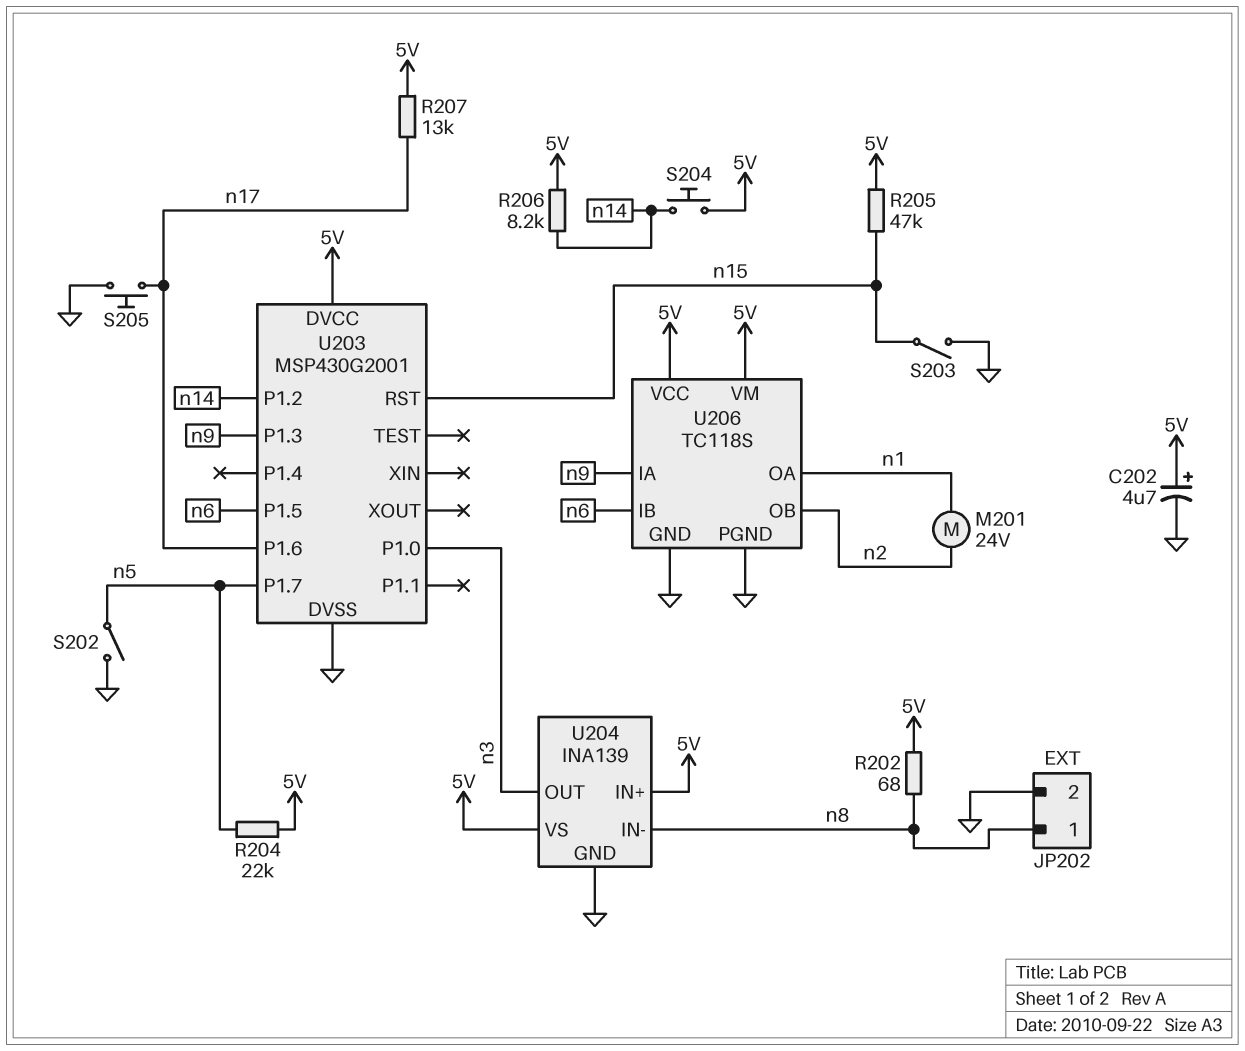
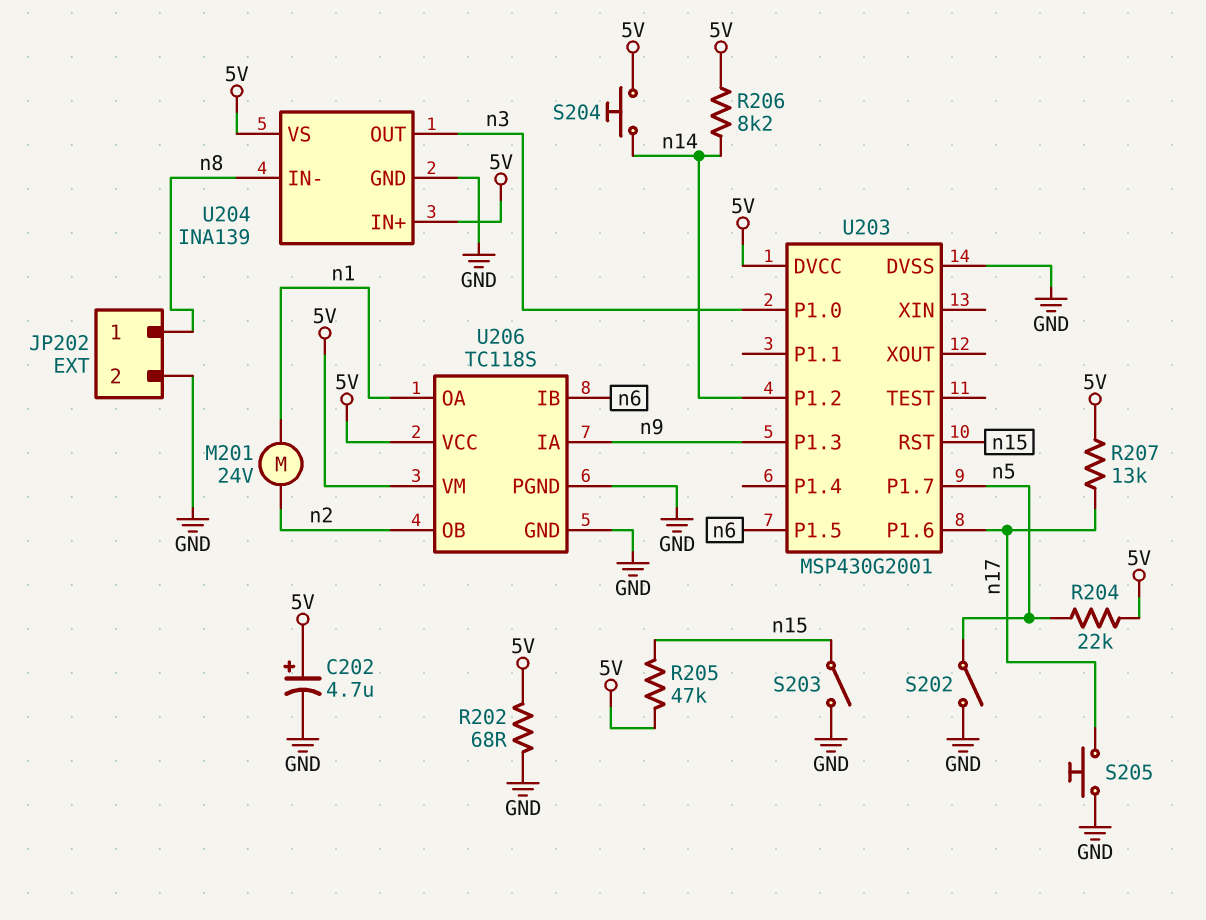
R202: 68 (5V, n8) -> 68 (5V, GND)

